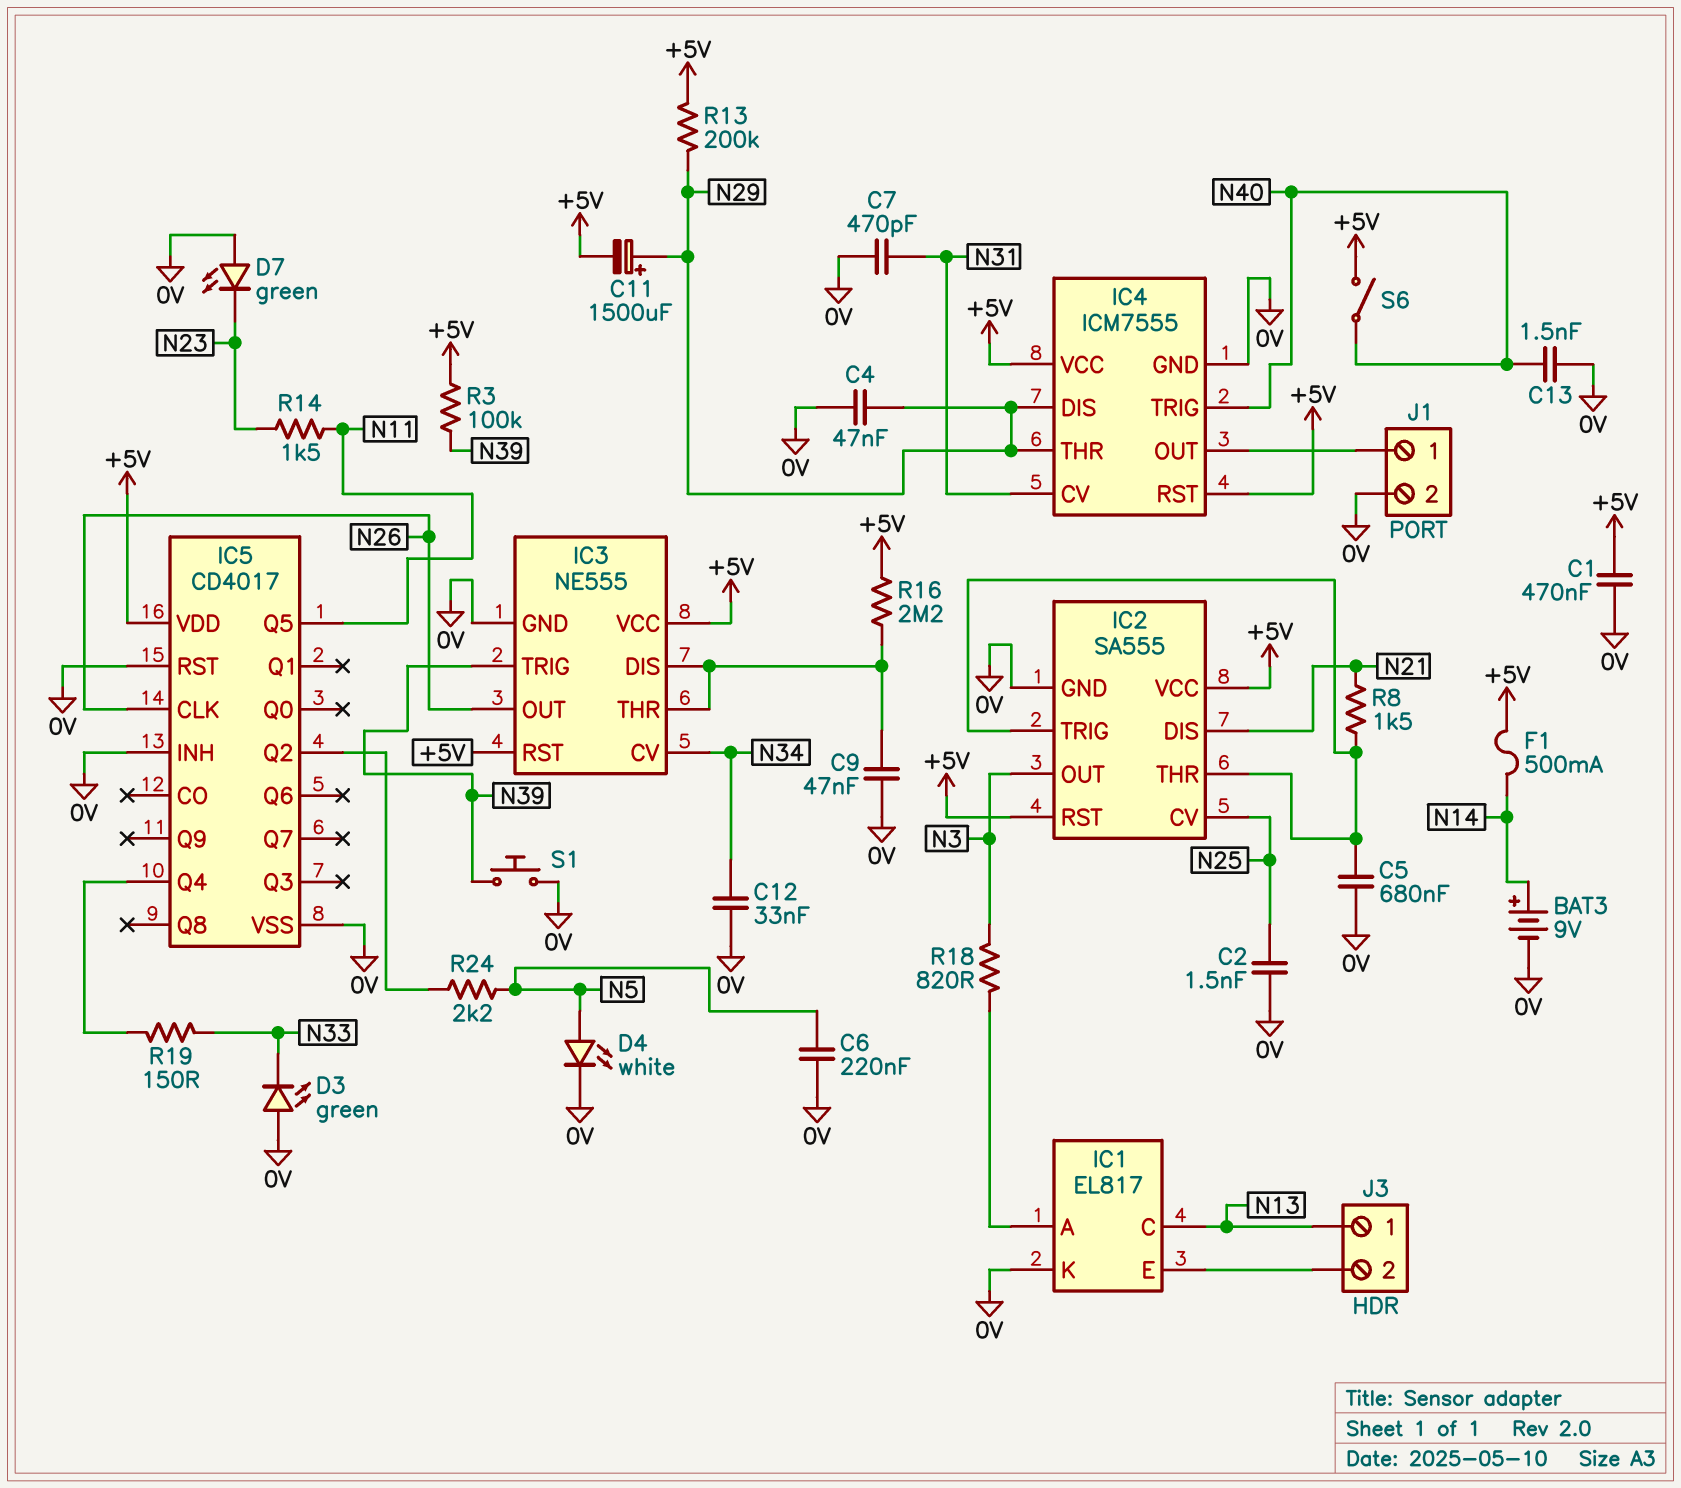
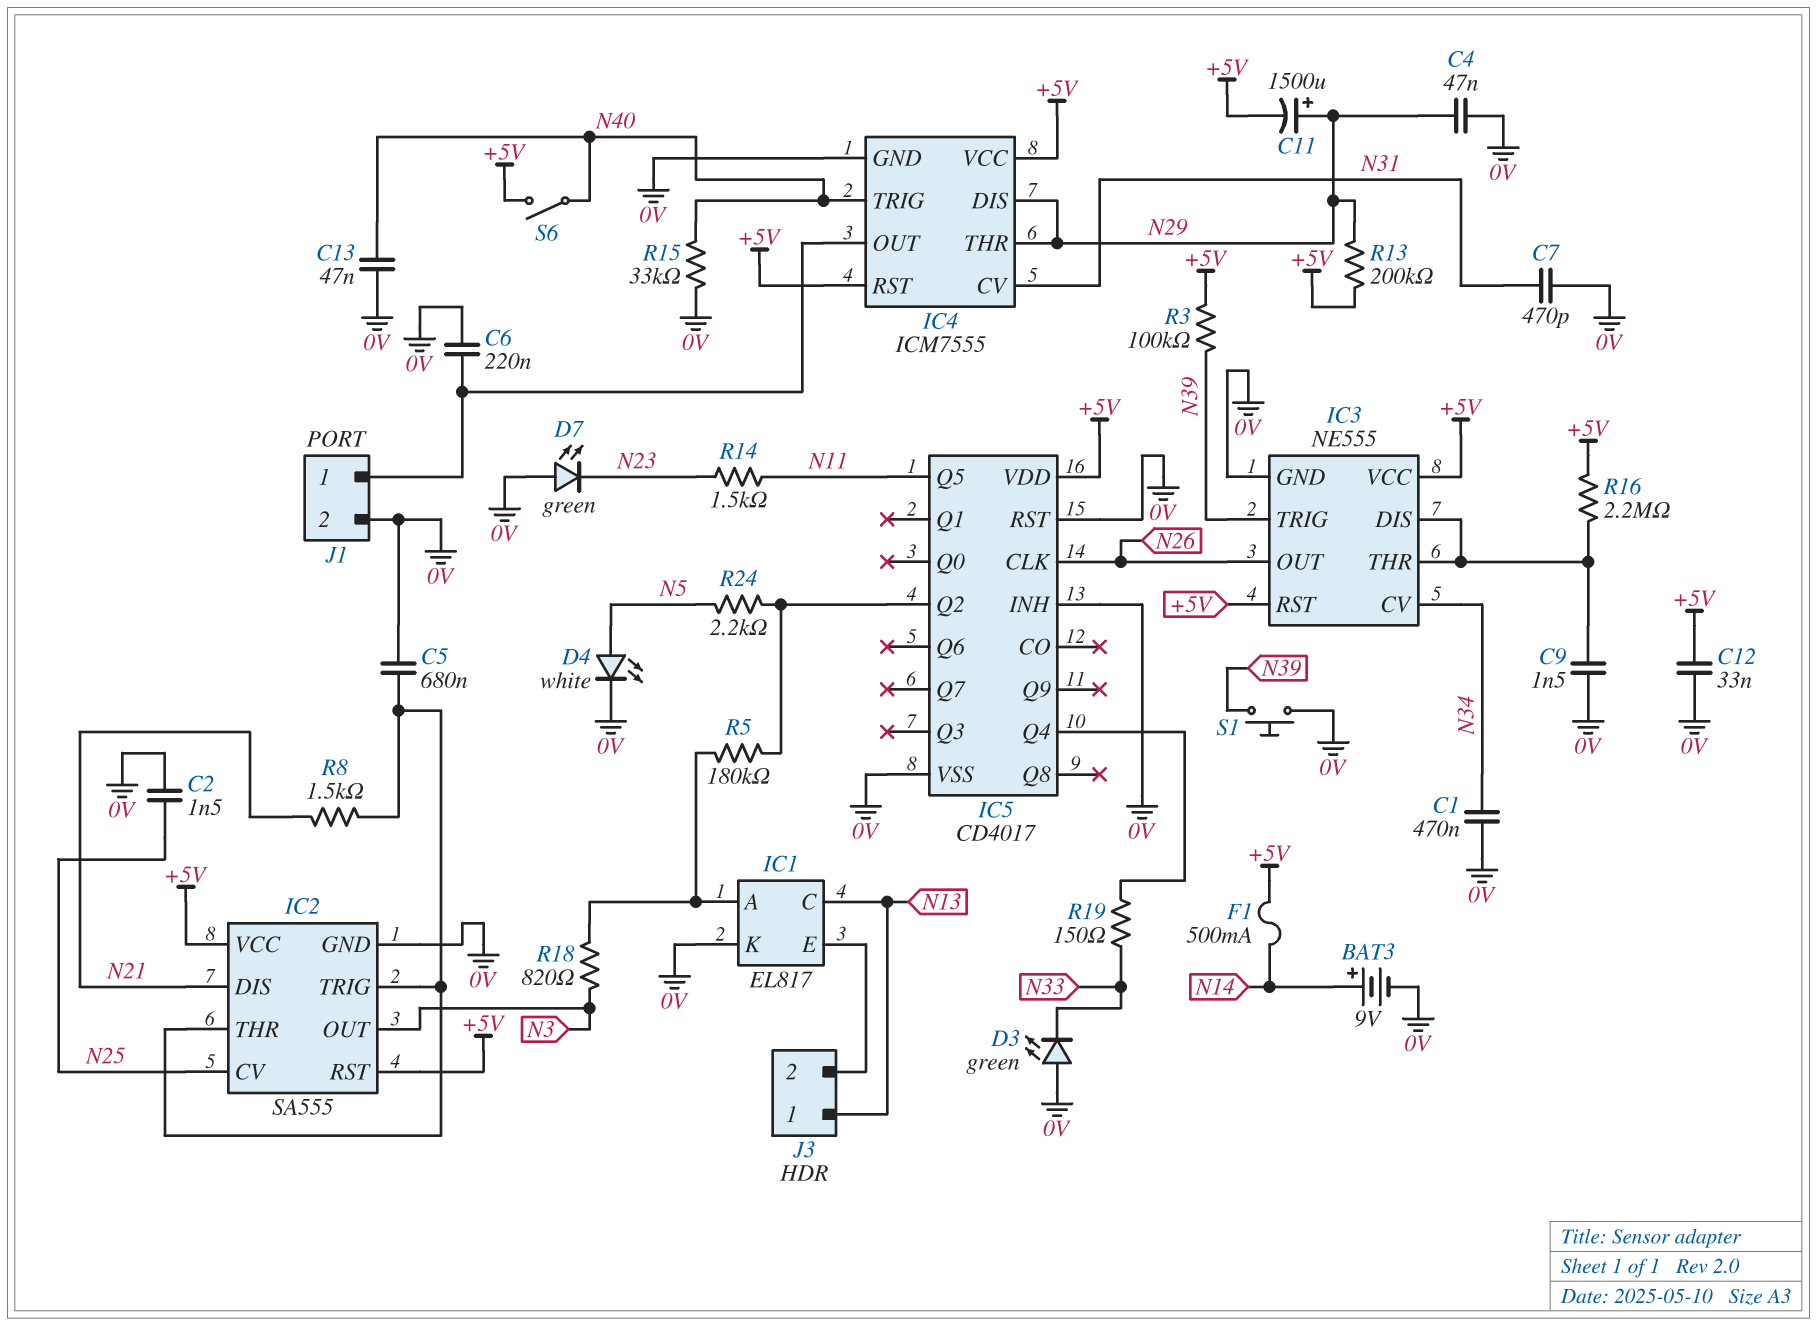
C1: 470nF (+5V, 0V) -> 470nF (0V, N34)
C6: 220nF (0V, N5) -> 220nF (0V, IC4/OUT)
C9: 47nF (0V, IC3/DIS) -> 1.5nF (0V, IC3/DIS)
C12: 33nF (0V, N34) -> 33nF (+5V, 0V)
C13: 1.5nF (0V, N40) -> 47nF (0V, N40)
R5: none -> 180k (IC1/A, IC5/Q2)
R15: none -> 33k (0V, N40)

